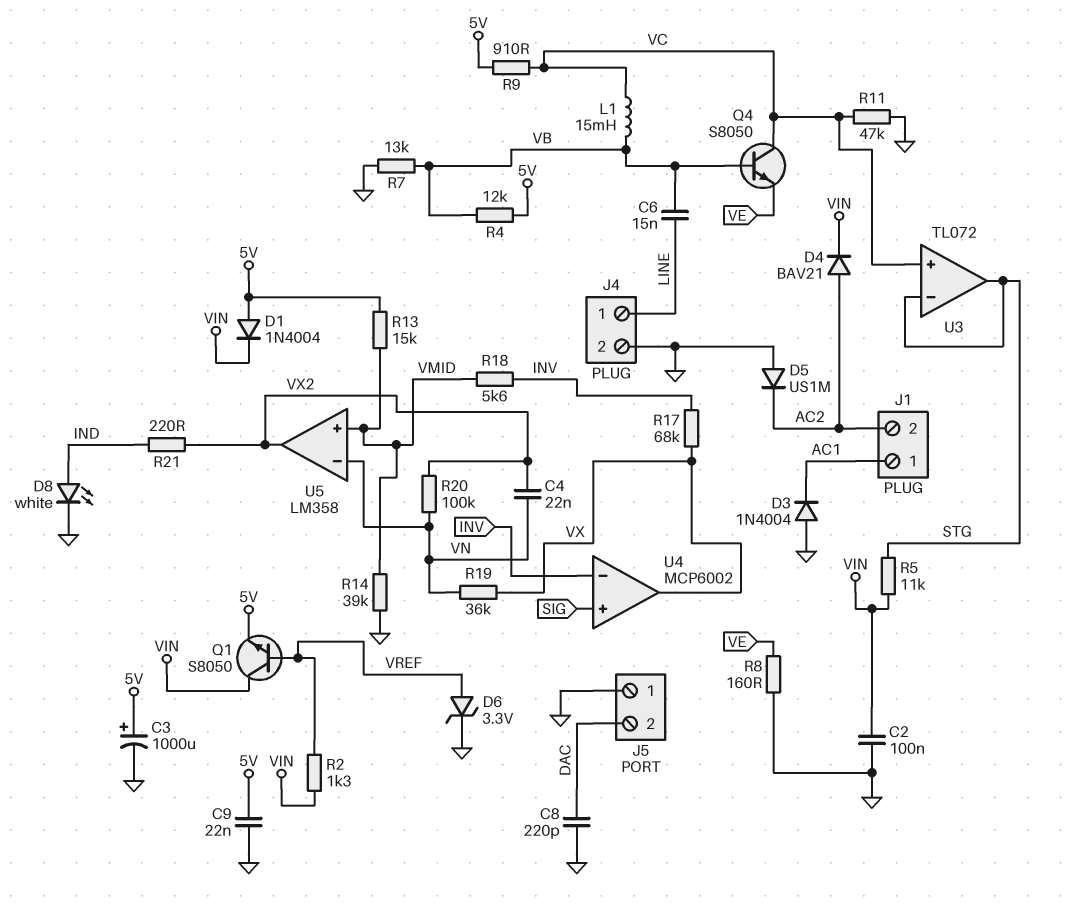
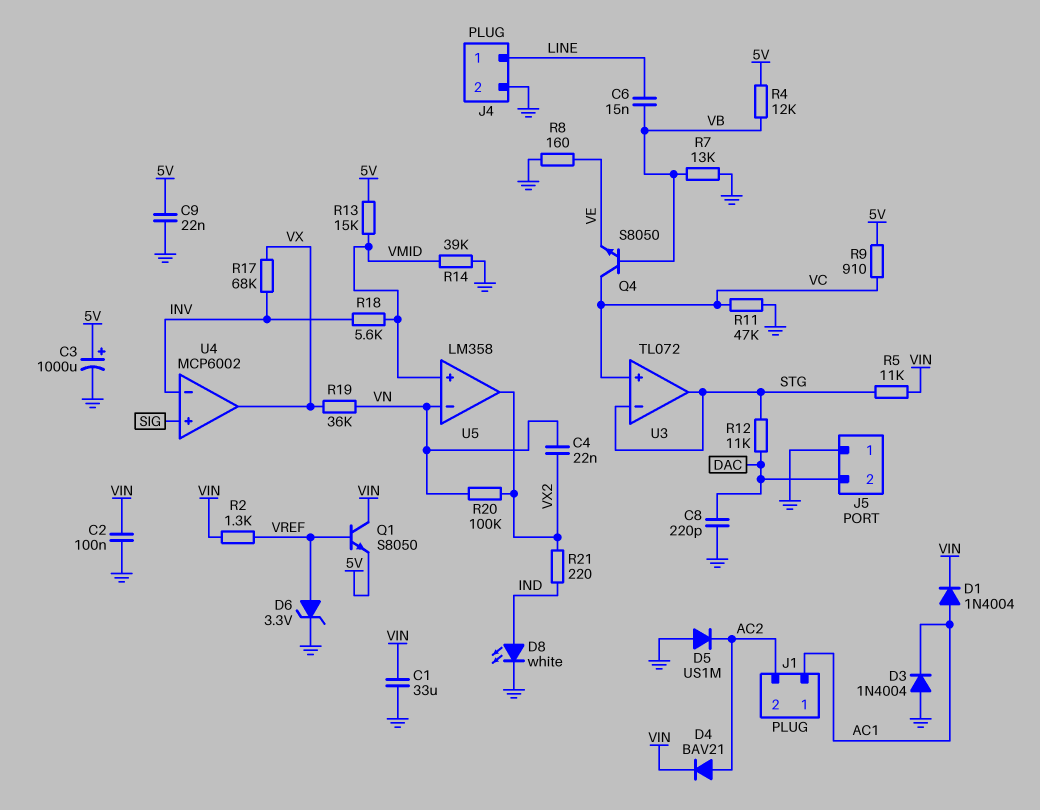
C1: none -> 33uF (GND, VIN)
D1: diode 1N4004 (A 5V, K VIN) -> diode 1N4004 (A AC1, K VIN)
L1: 15mH (VB, VC) -> none
R12: none -> 11k (DAC, STG)

